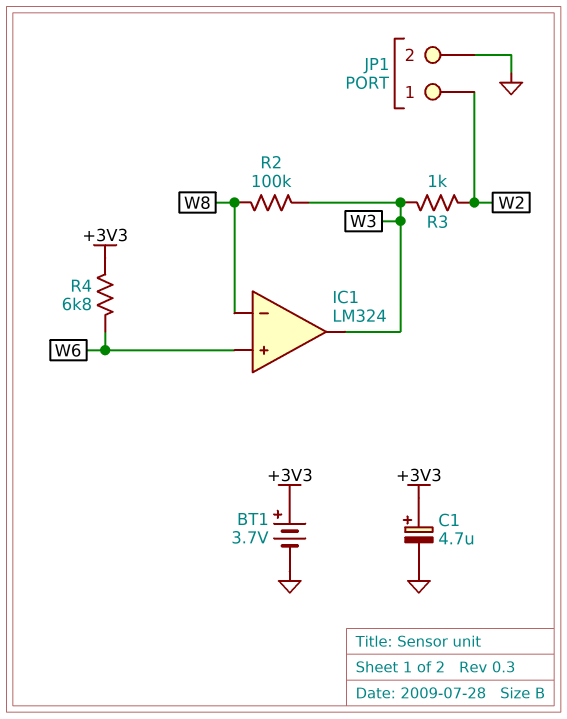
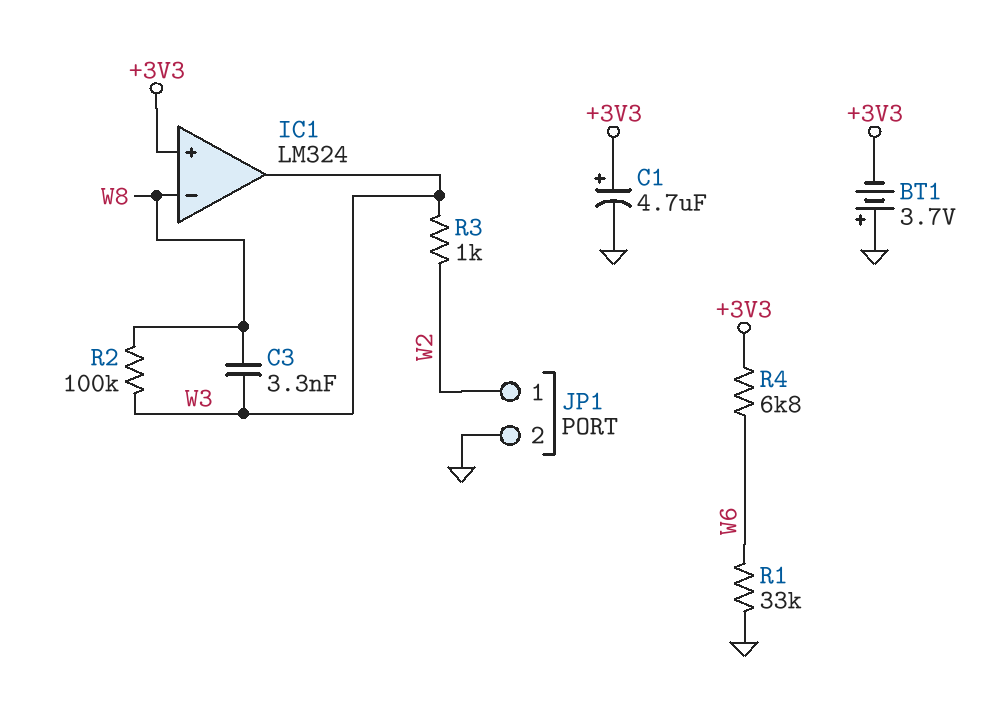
BT1: 3.7V (plus +3V3, minus GND) -> 3.7V (plus GND, minus +3V3)
C3: none -> 3.3nF (W3, W8)
IC1 pin in+: W6 -> +3V3
R1: none -> 33k (GND, W6)

